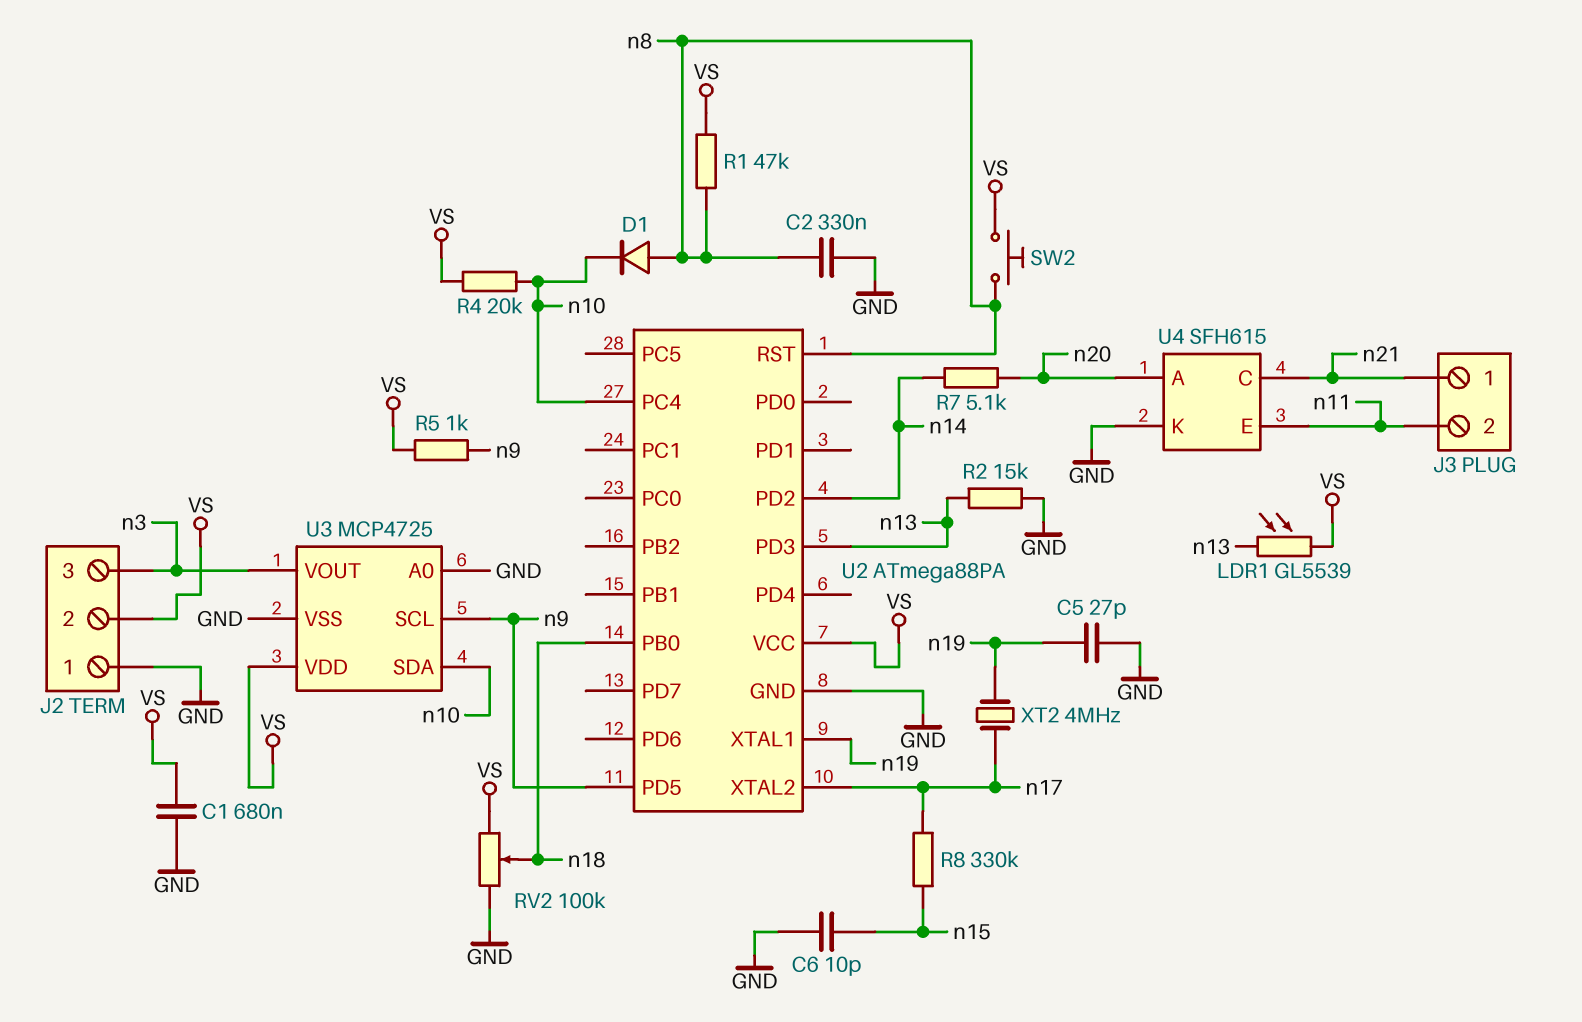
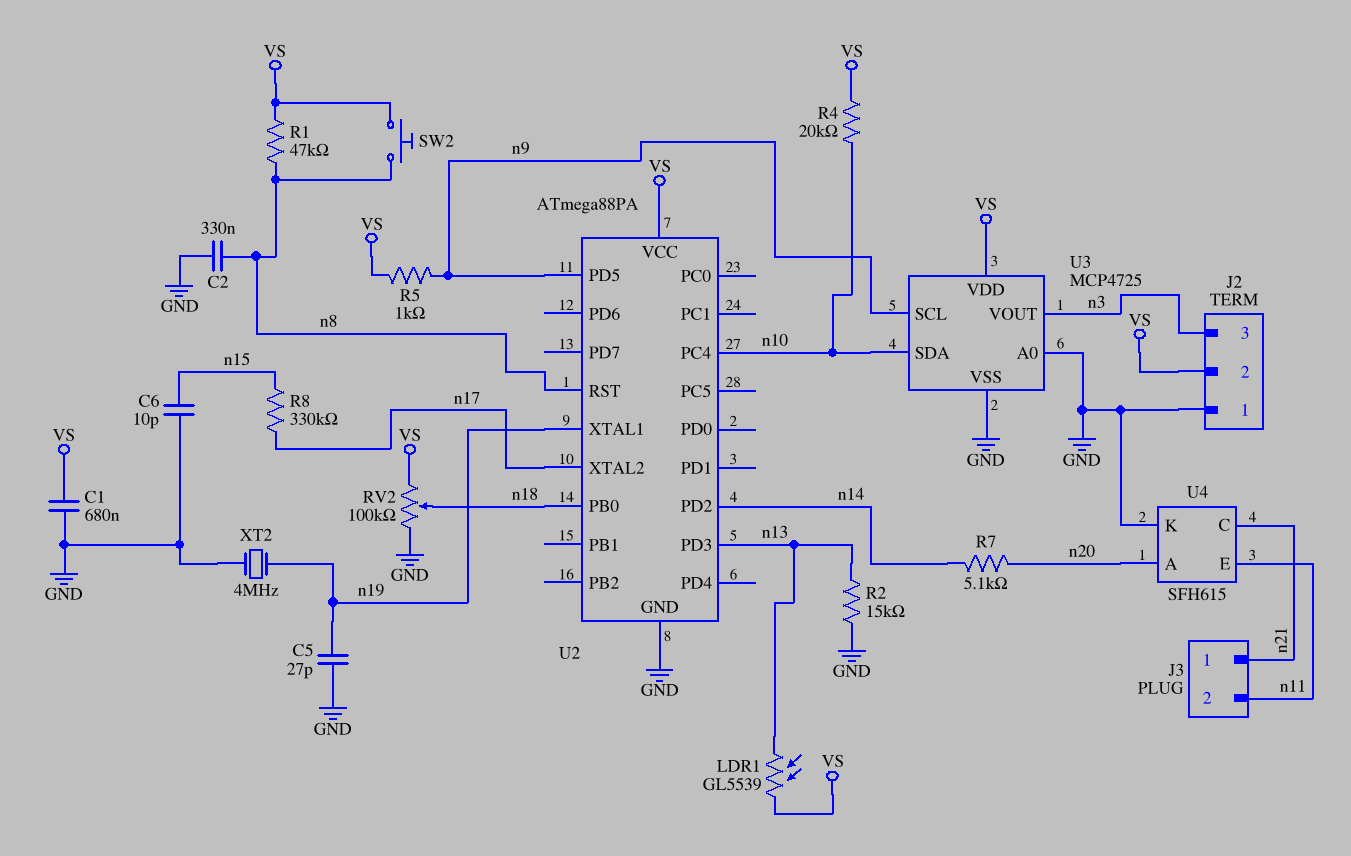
D1: diode (A n8, K n10) -> none
XT2: 4MHz (n17, n19) -> 4MHz (GND, n19)

